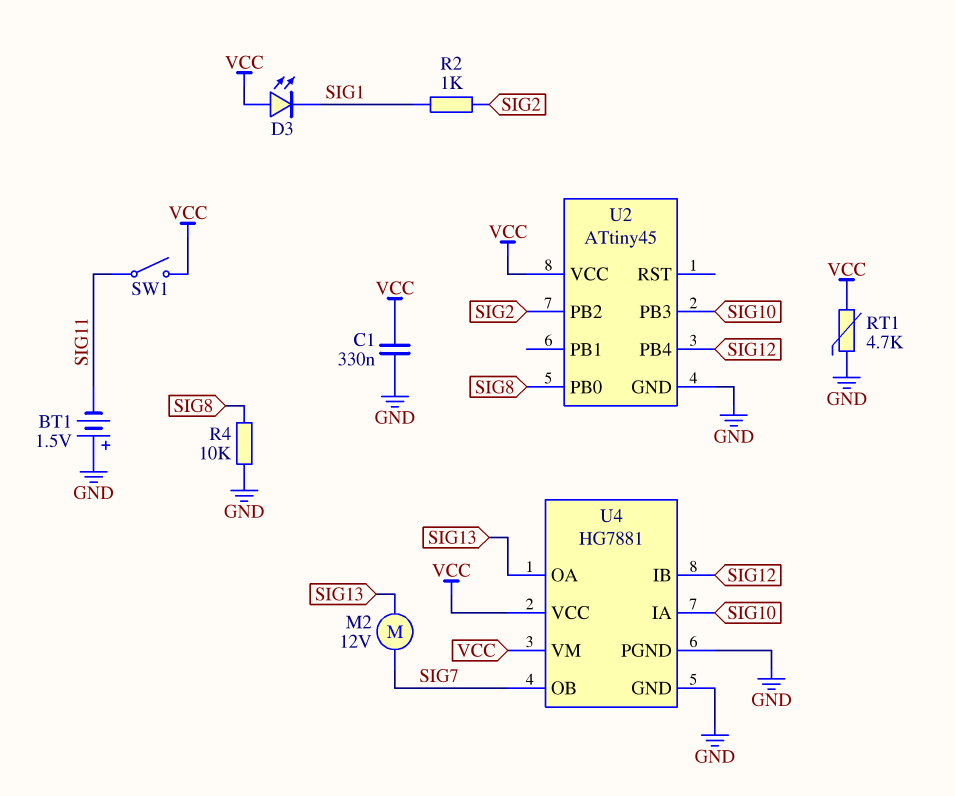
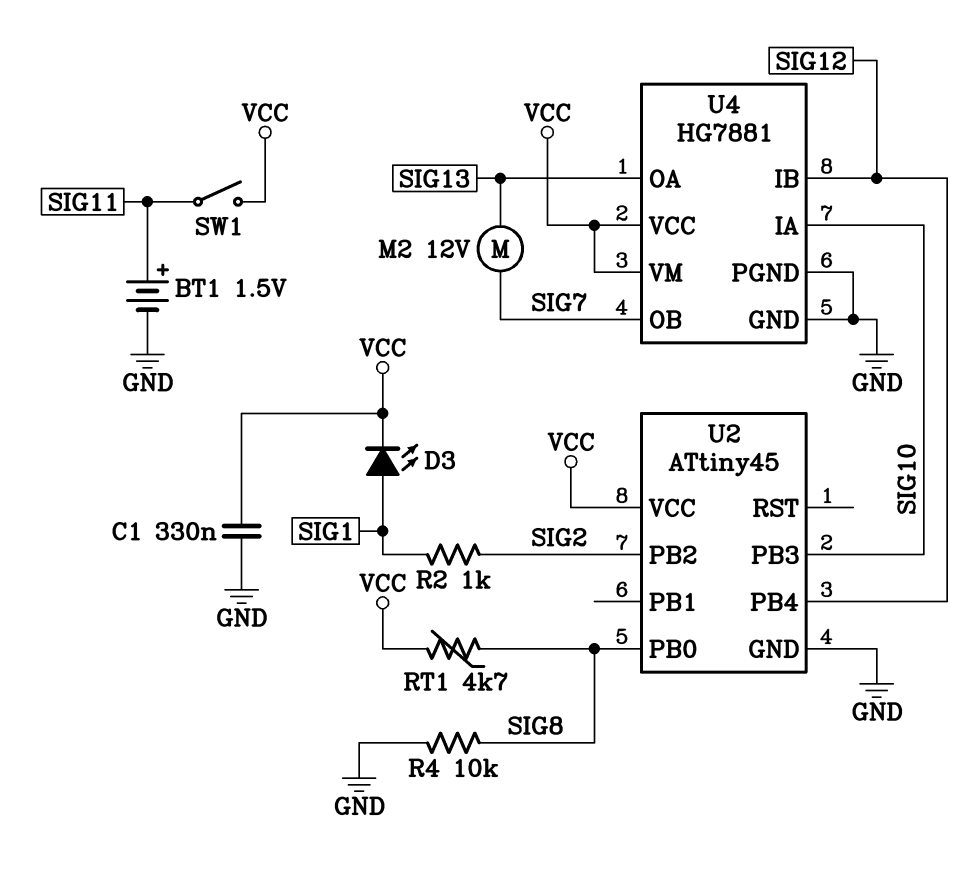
BT1: 1.5V (plus GND, minus SIG11) -> 1.5V (plus SIG11, minus GND)
D3: LED (A VCC, K SIG1) -> LED (A SIG1, K VCC)
RT1: 4.7k (GND, VCC) -> 4.7k (SIG8, VCC)

